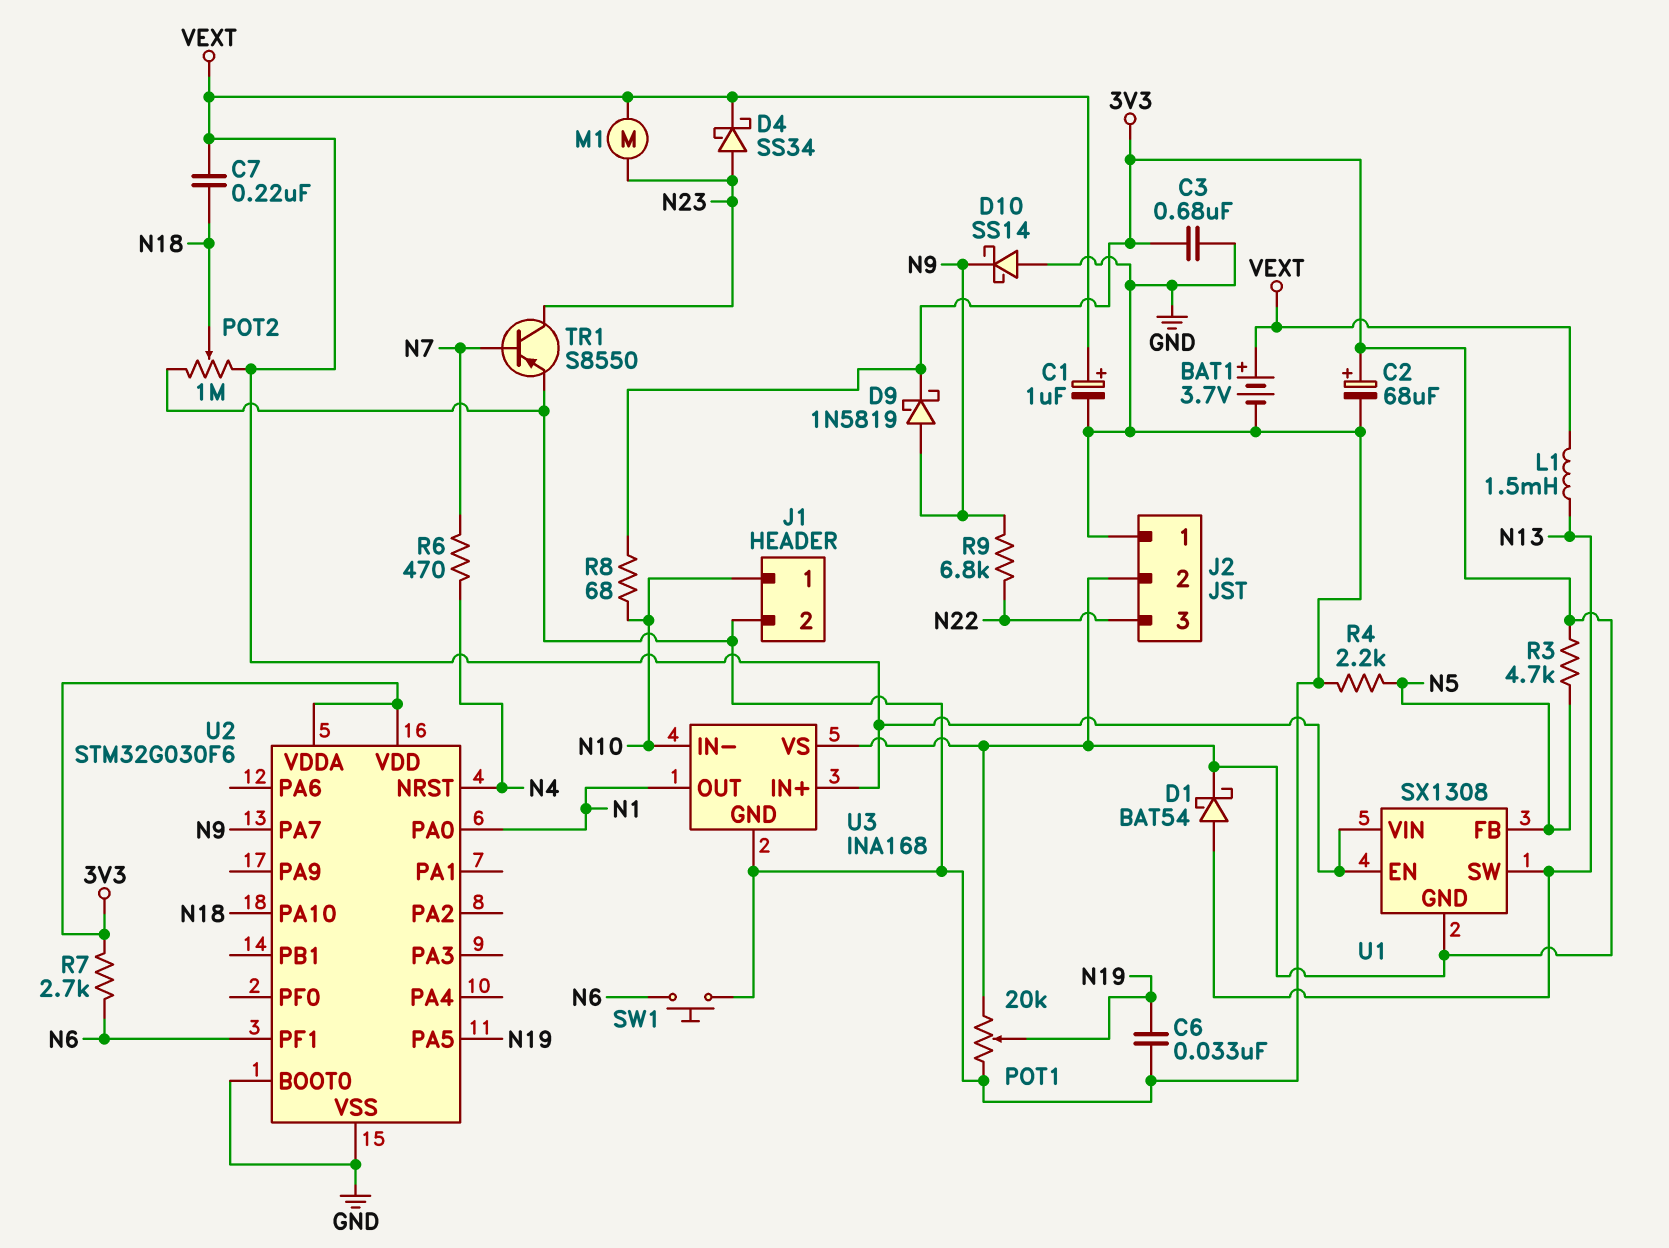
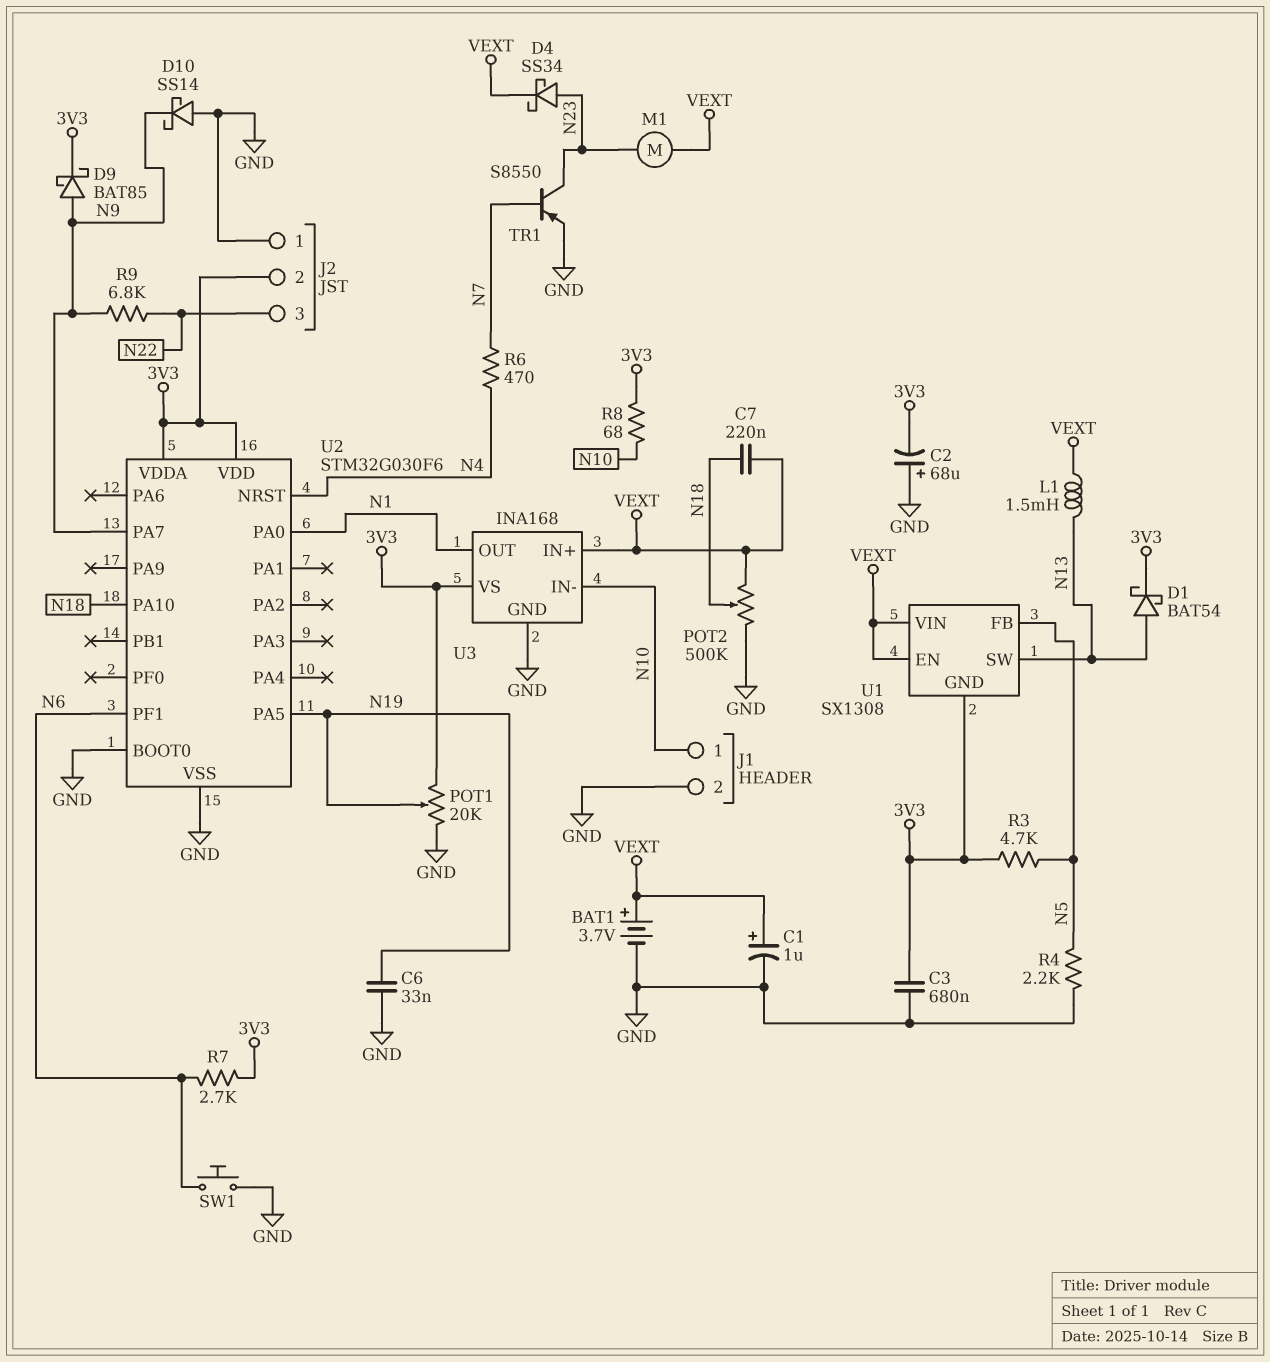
C2: 68uF (plus 3V3, minus GND) -> 68uF (plus GND, minus 3V3)
D9: schottky 1N5819 (A N9, K 3V3) -> schottky BAT85 (A N9, K 3V3)
POT2: 1M (GND, VEXT, wiper N18) -> 500k (GND, VEXT, wiper N18)

